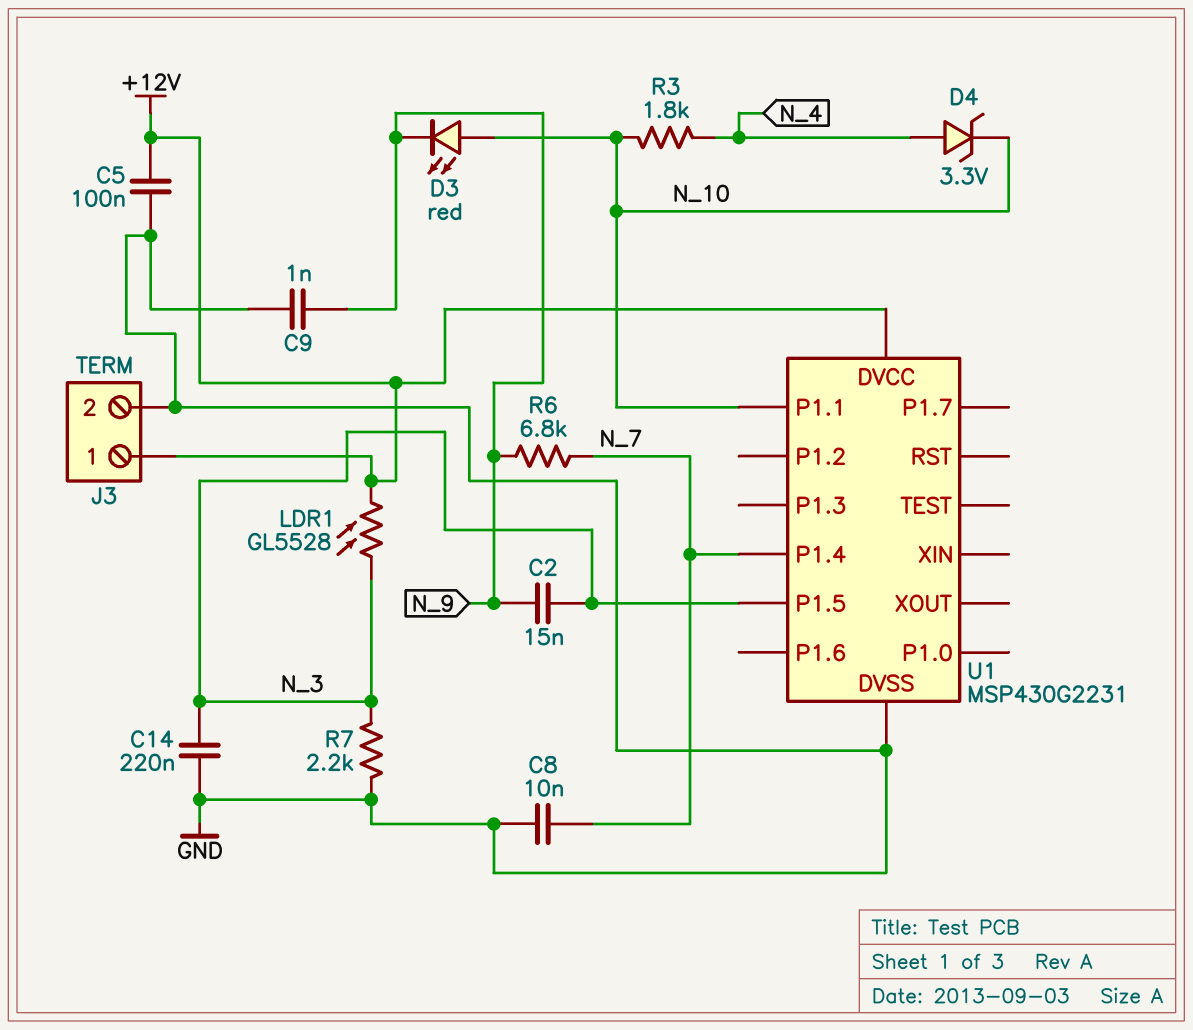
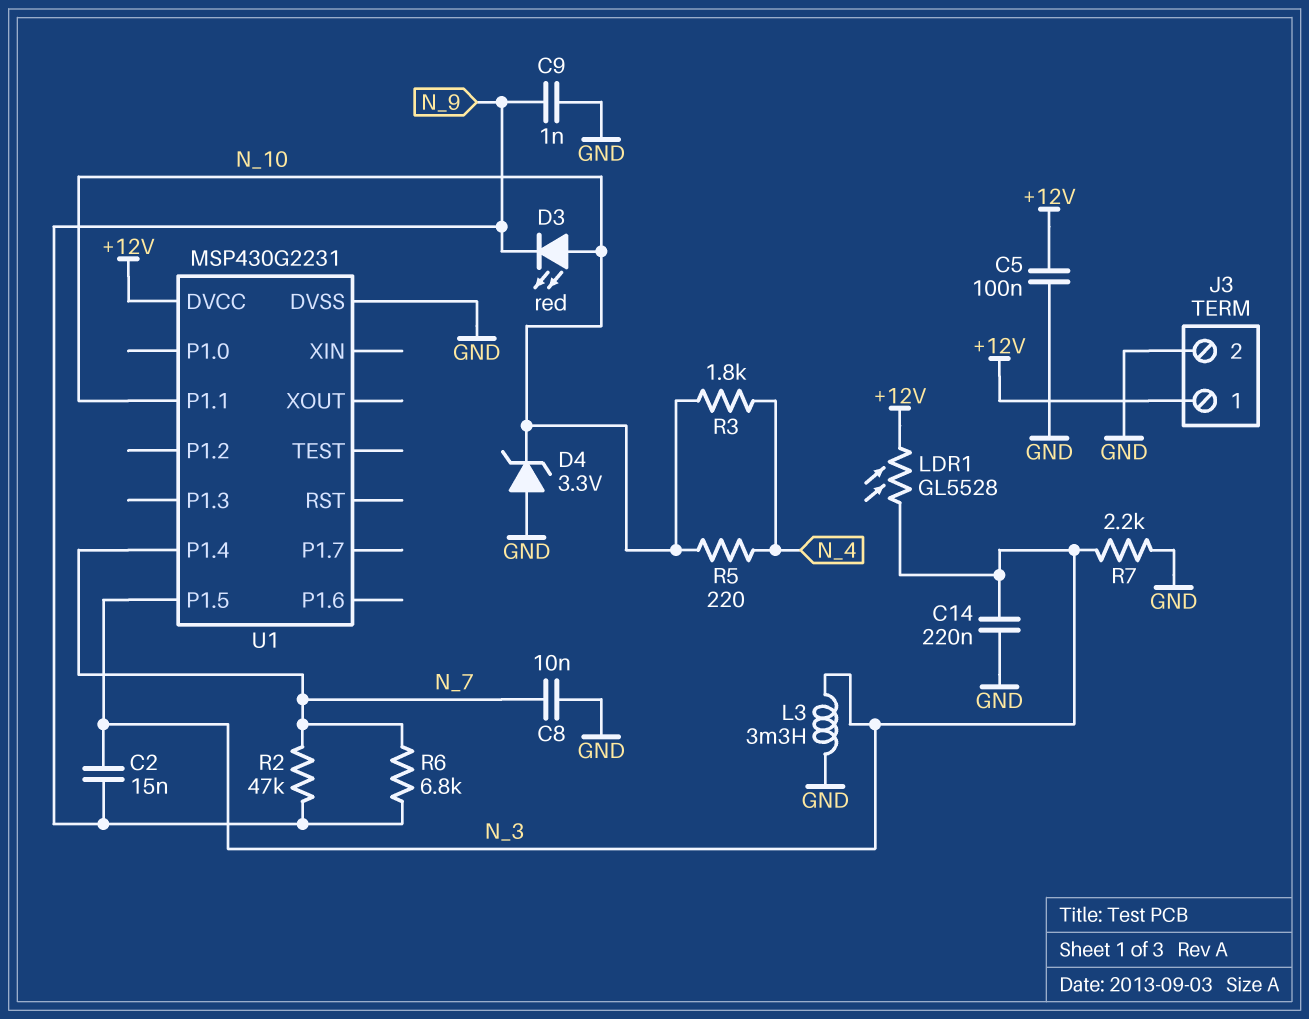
D4: zener 3.3V (A N_4, K N_10) -> zener 3.3V (A GND, K N_10)
L3: none -> 3.3mH (GND, N_3)
R2: none -> 47k (N_7, N_9)
R5: none -> 220 (N_4, N_10)

